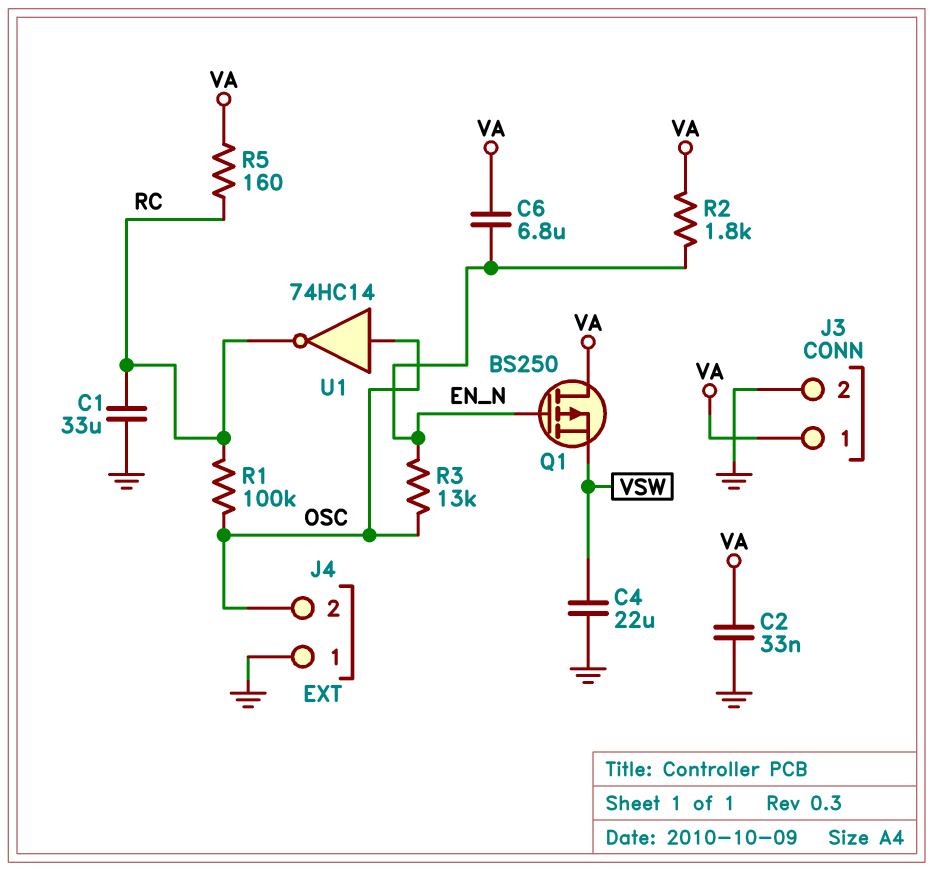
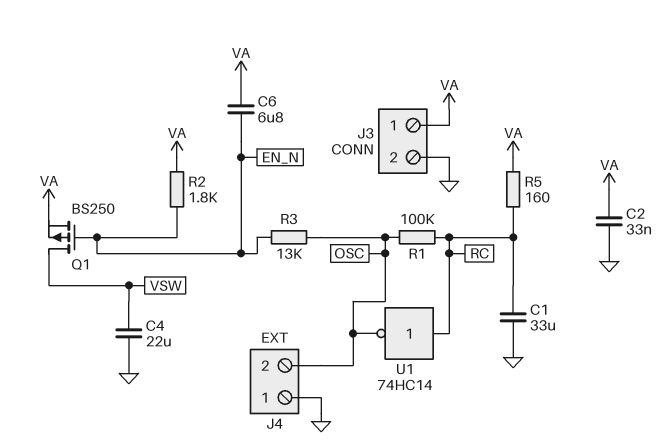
Q1: PMOS BS250 (G EN_N, D VA, S VSW) -> PMOS BS250 (G EN_N, D VSW, S VA)
U1: NOT 74HC14 (in OSC, out RC) -> NOT 74HC14 (in RC, out OSC)

